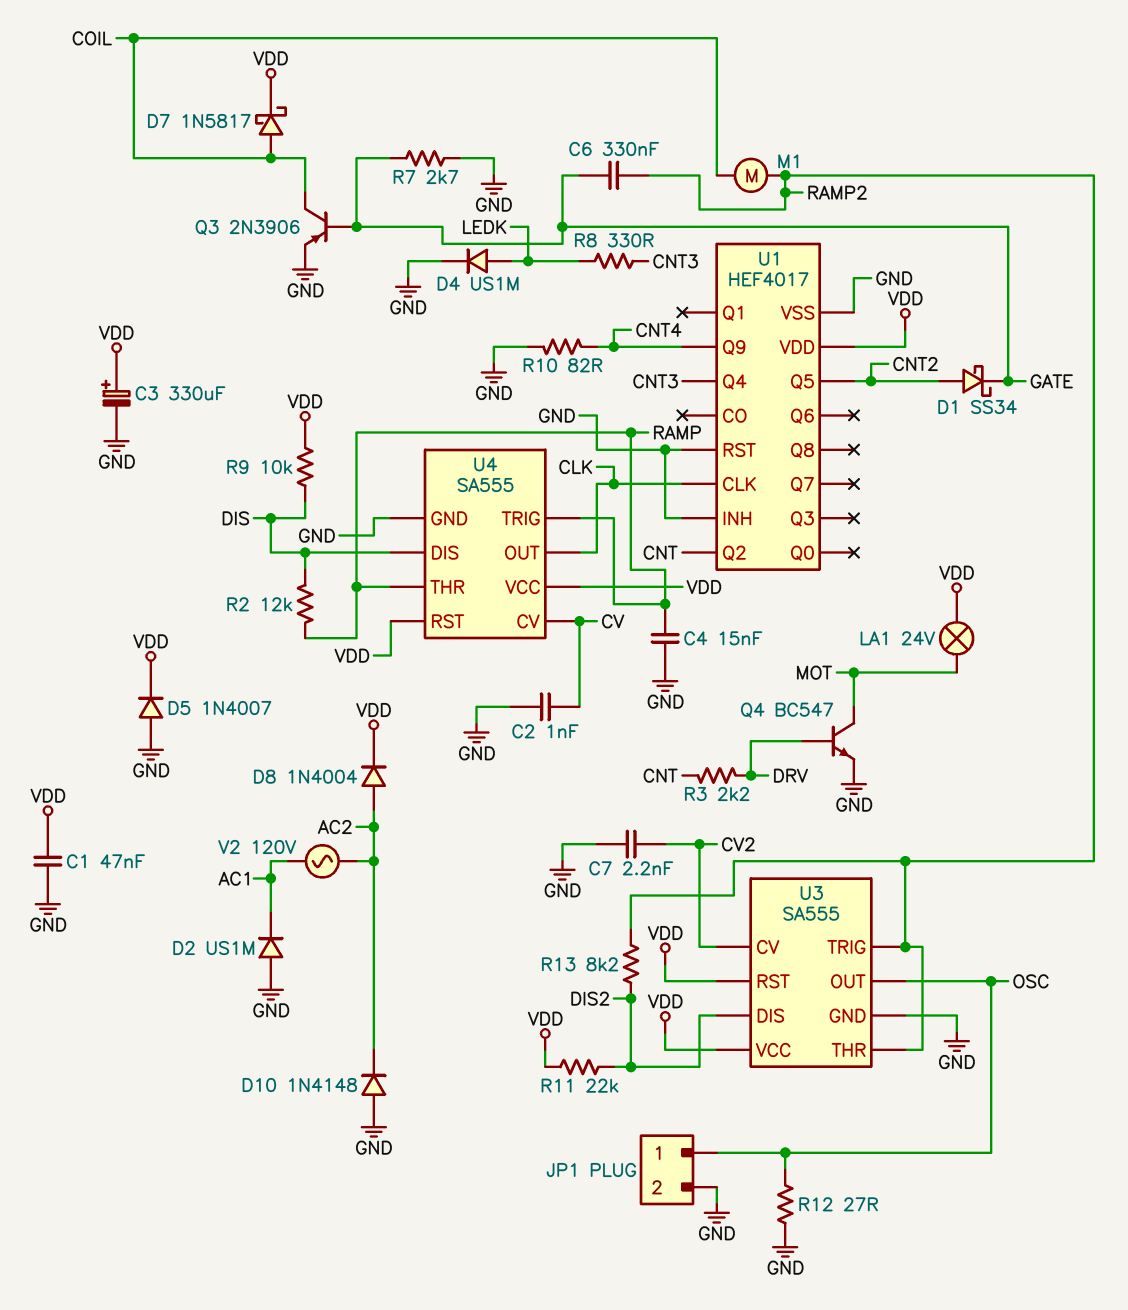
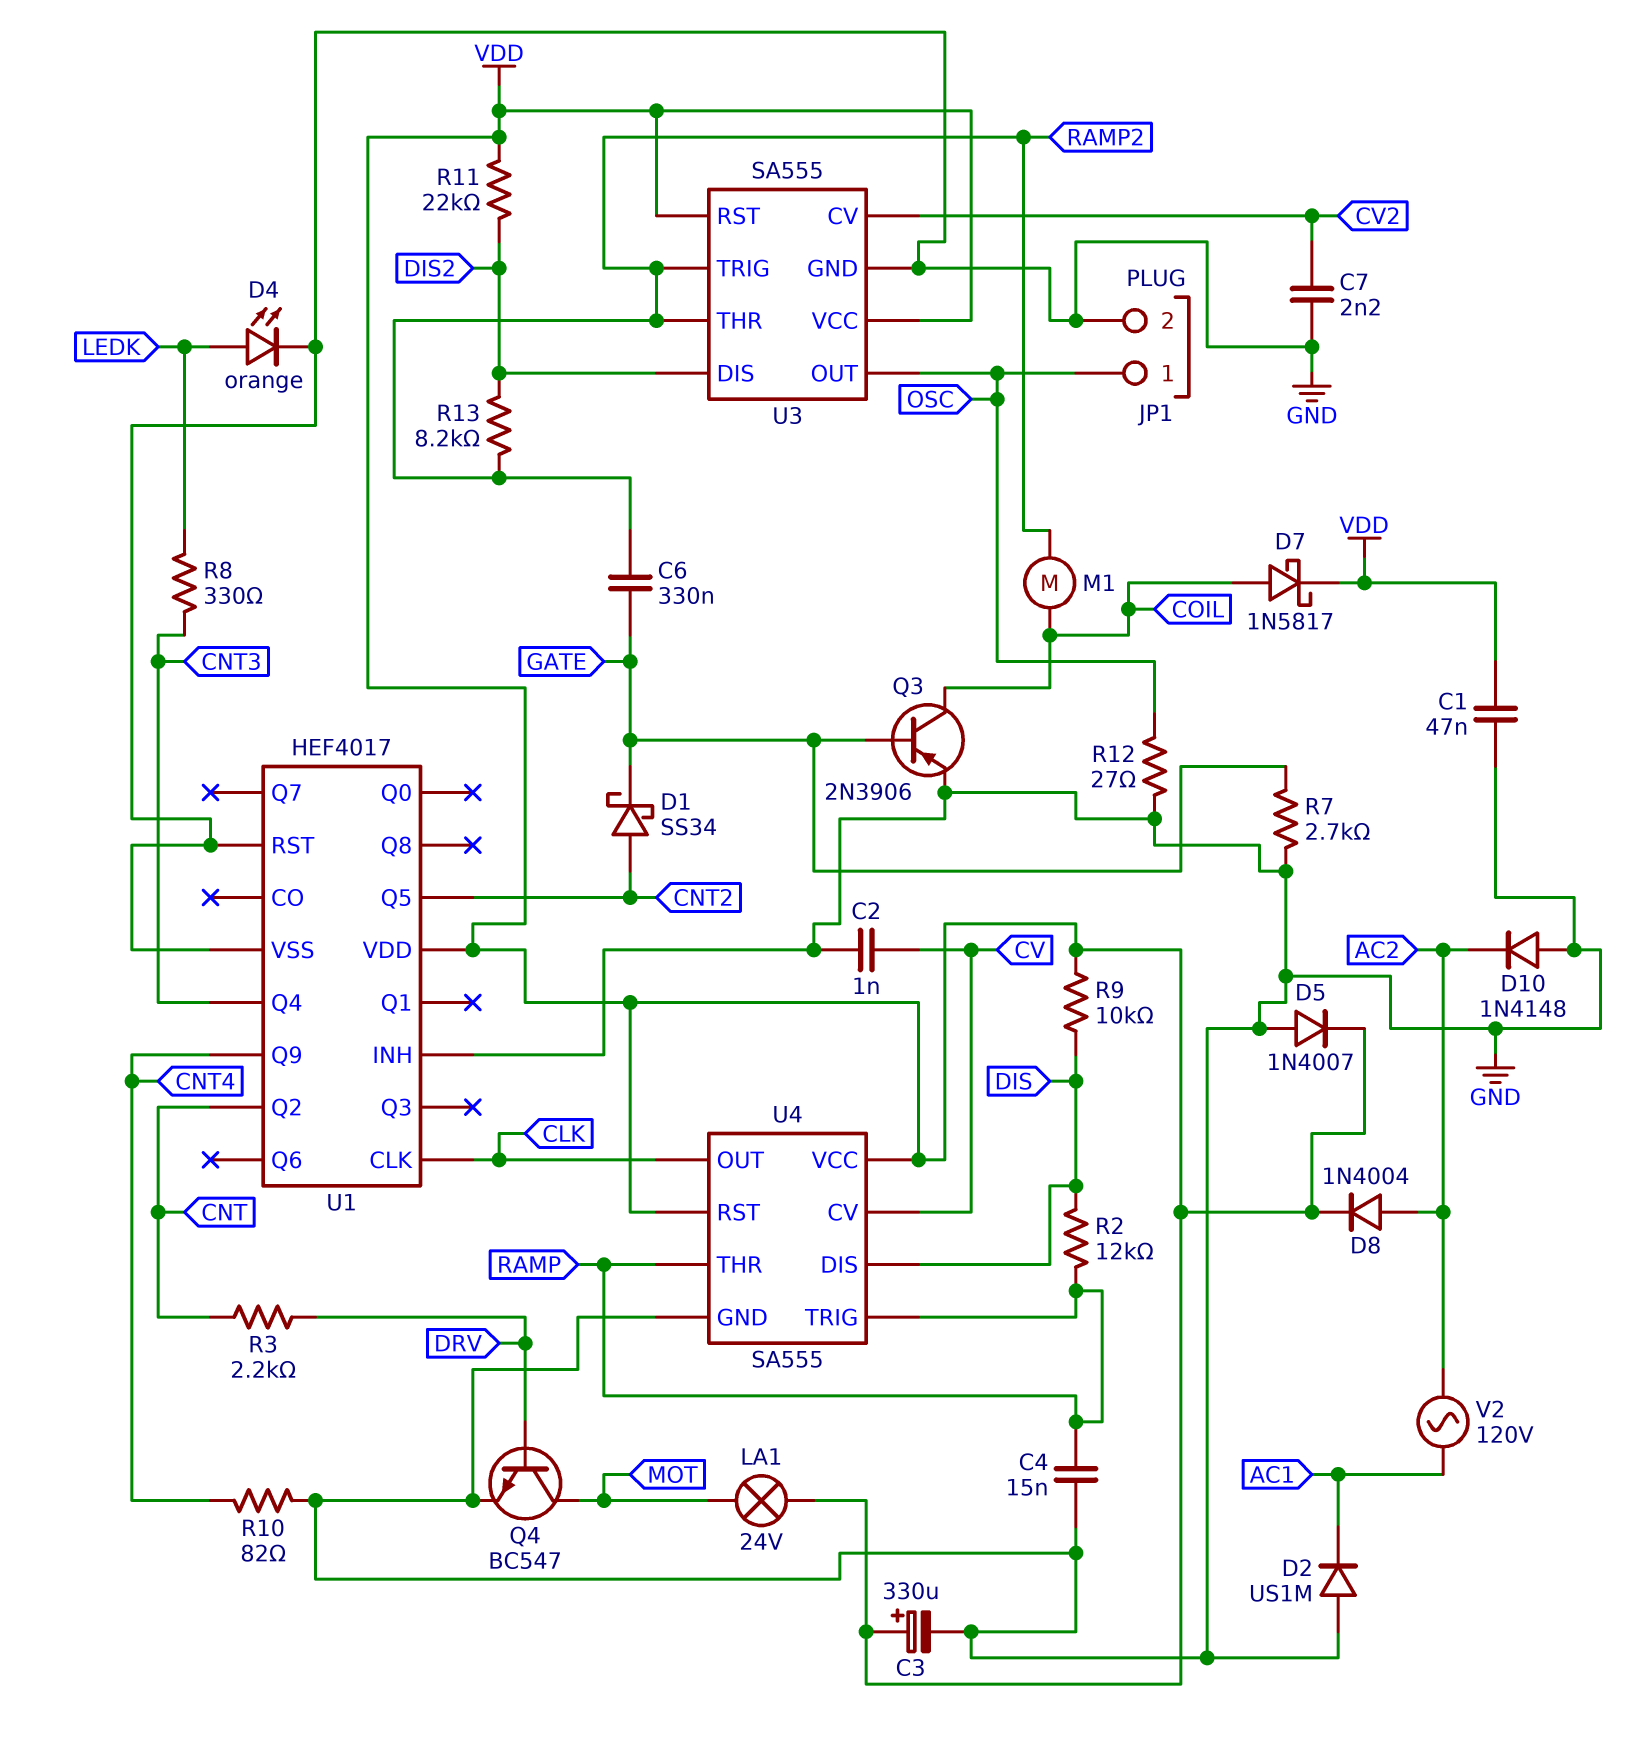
D4: diode US1M (A LEDK, K GND) -> LED orange (A LEDK, K GND)

